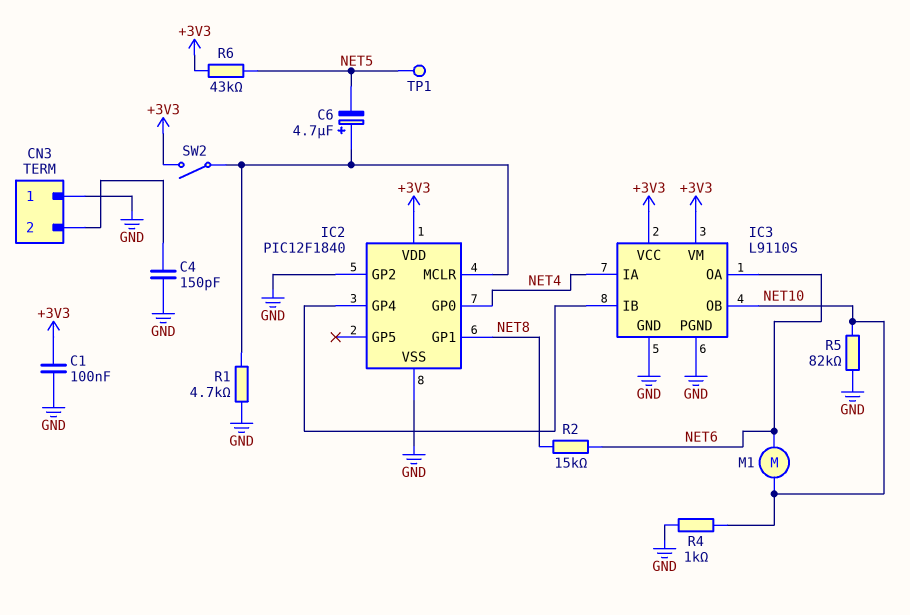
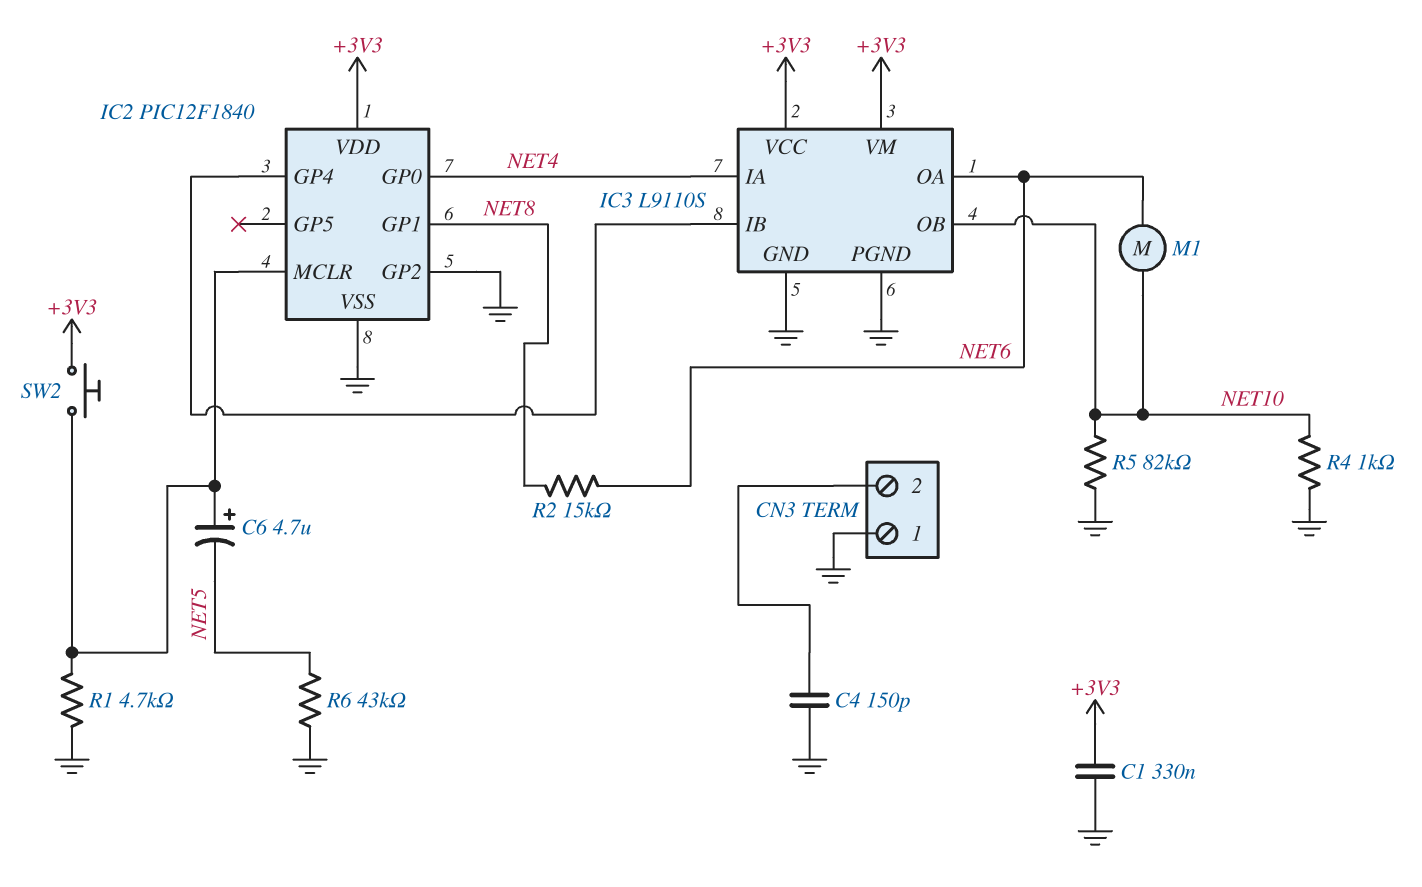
C1: 100nF (+3V3, GND) -> 330nF (+3V3, GND)
R6: 43k (+3V3, NET5) -> 43k (GND, NET5)
SW2: switch (+3V3, IC2/MCLR) -> button (+3V3, IC2/MCLR)
TP1: test point (NET5) -> none

